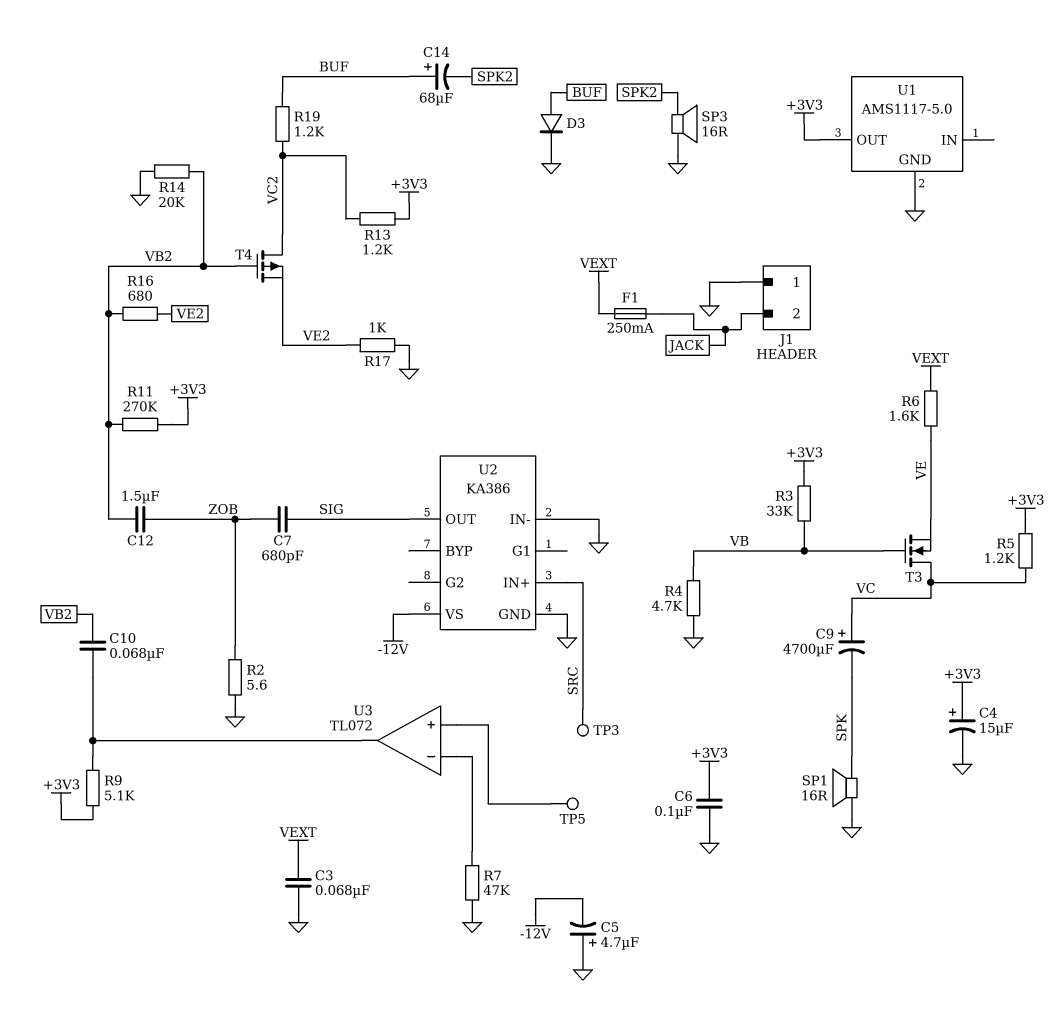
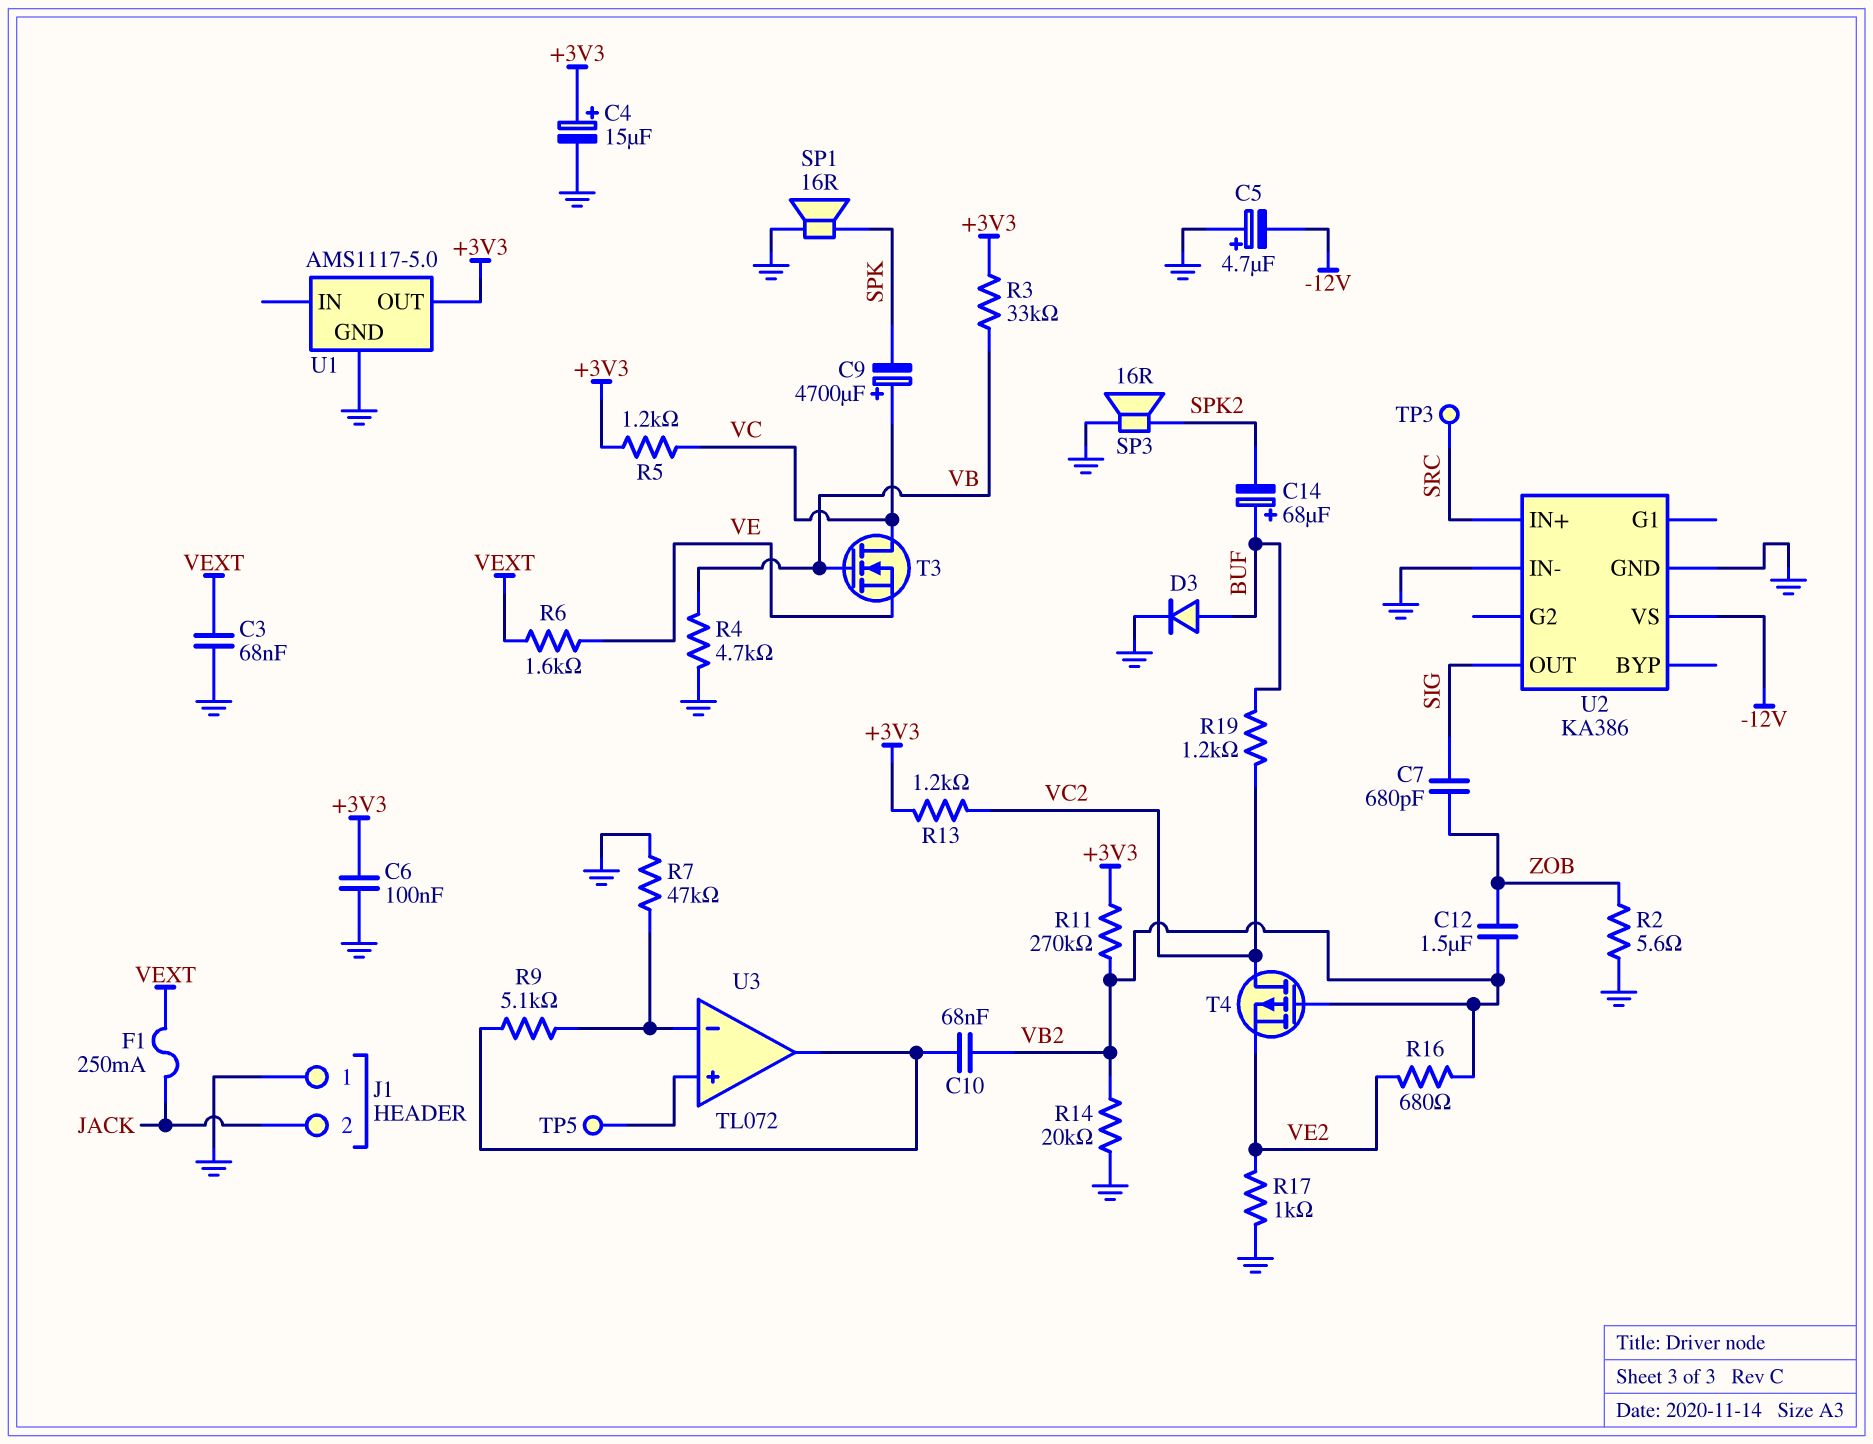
R9: 5.1k (+3V3, U3/out) -> 5.1k (U3/in-, U3/out)

